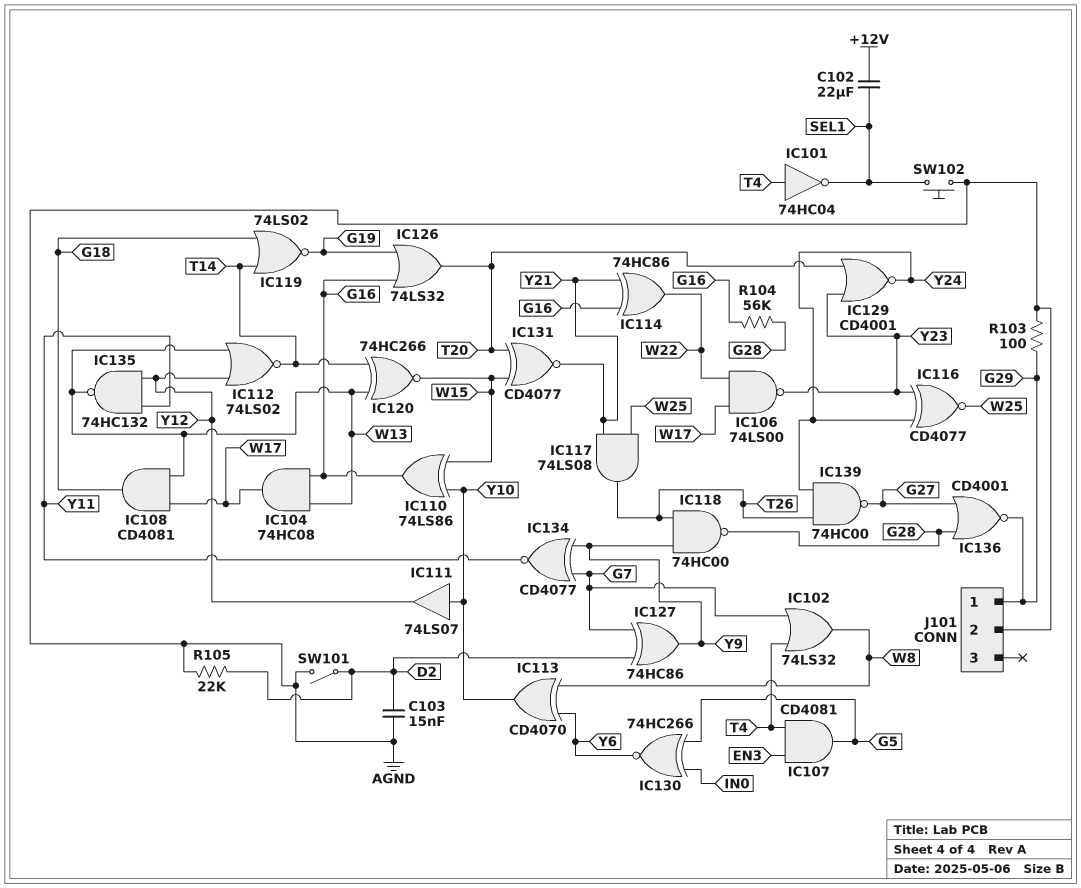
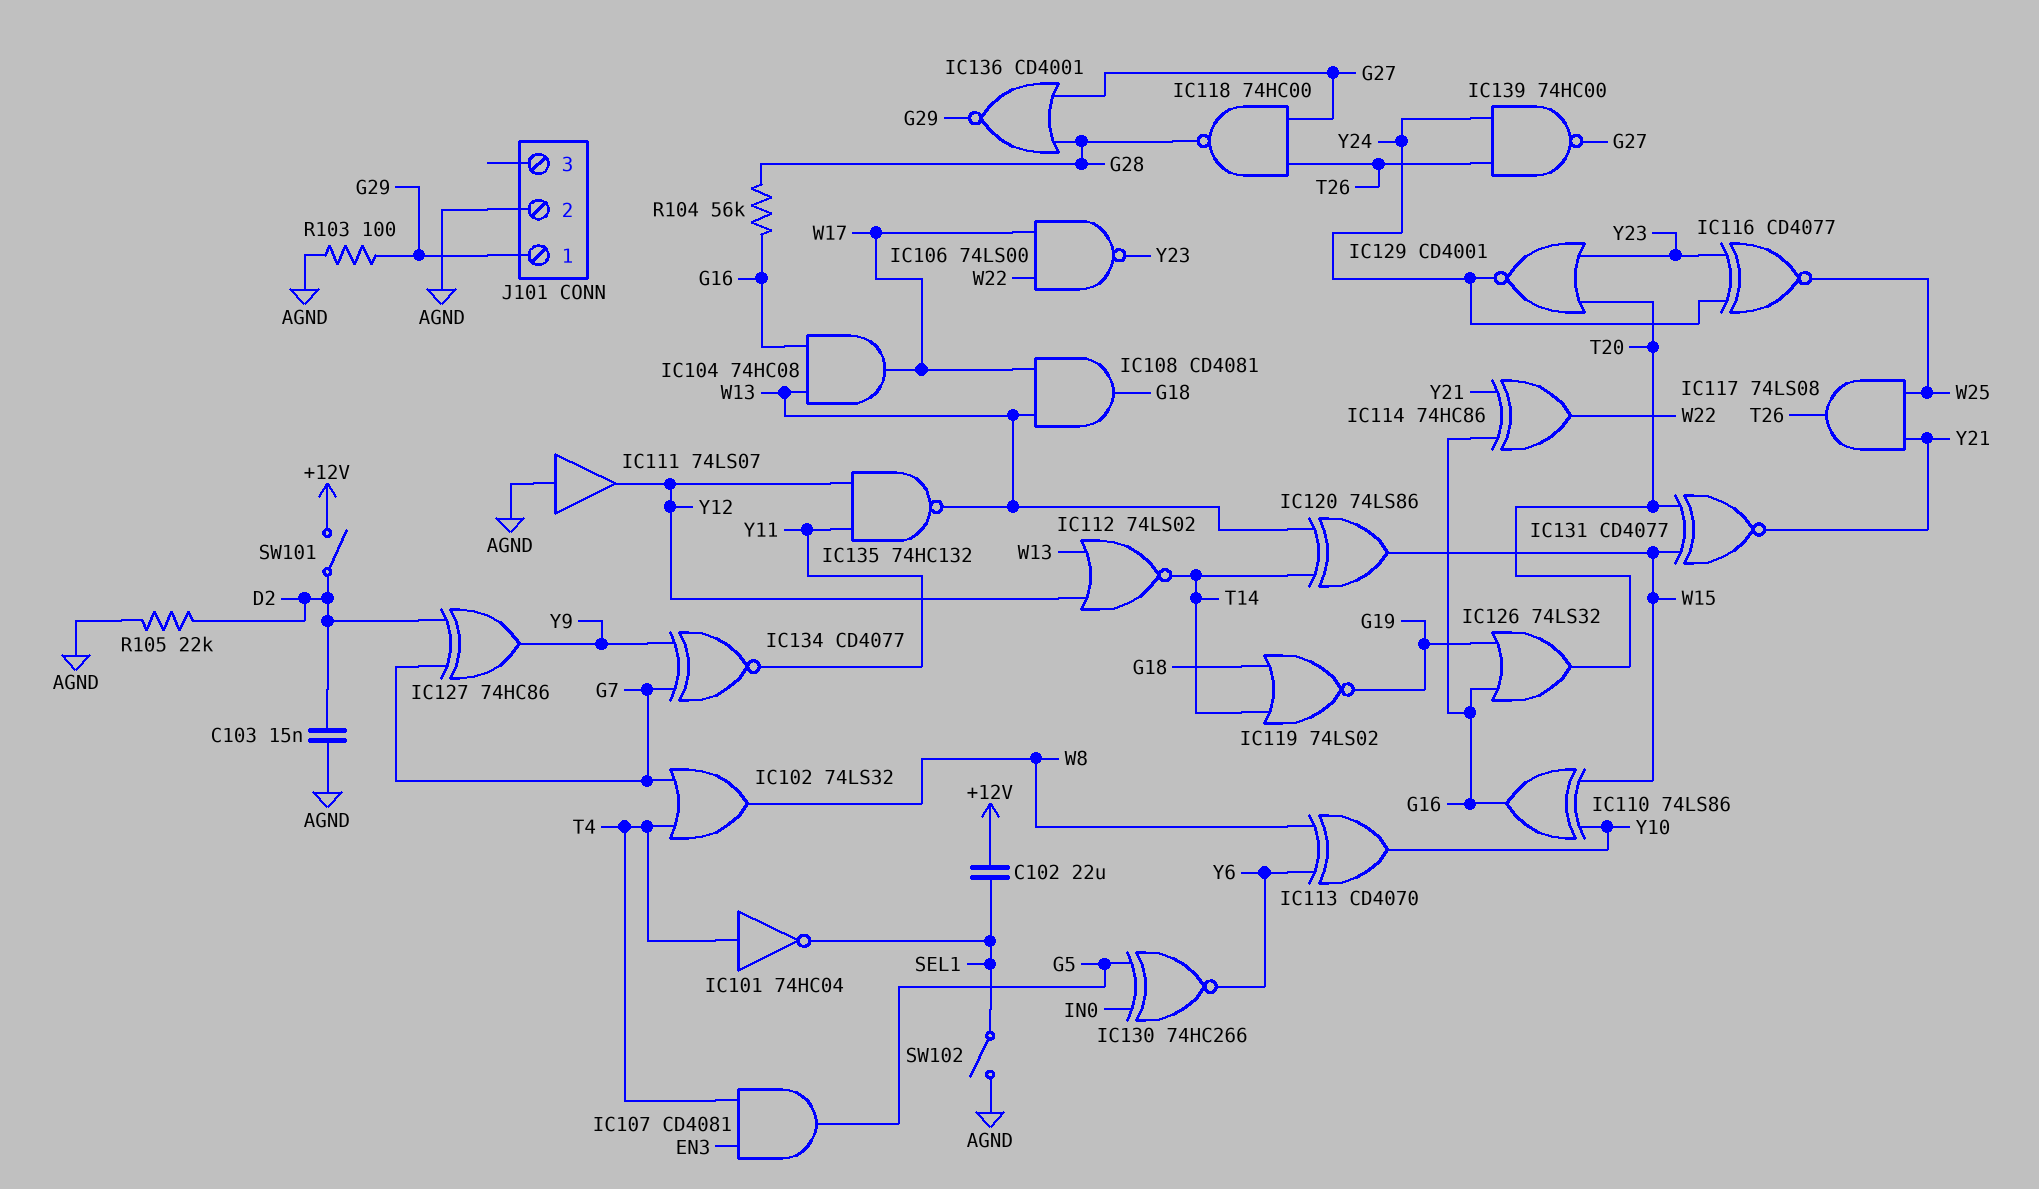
IC111: buffer 74LS07 (in Y10, out Y12) -> buffer 74LS07 (in AGND, out Y12)
IC118: NAND 74HC00 (in T26, in Y9, out G28) -> NAND 74HC00 (in G27, in T26, out G28)
IC120: XNOR 74HC266 (in T14, in W13, out W15) -> XOR 74LS86 (in T14, in W13, out W15)
SW101: switch (AGND, D2) -> switch (+12V, D2)
SW102: button (AGND, SEL1) -> switch (AGND, SEL1)

